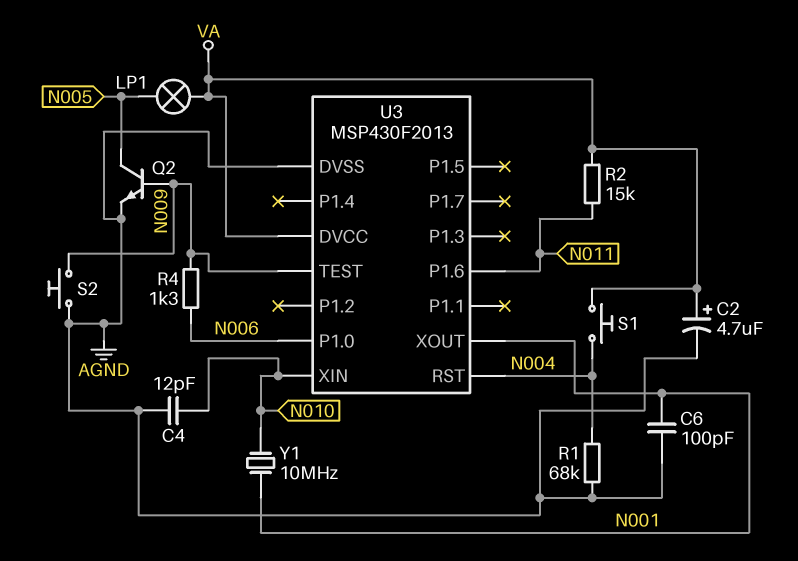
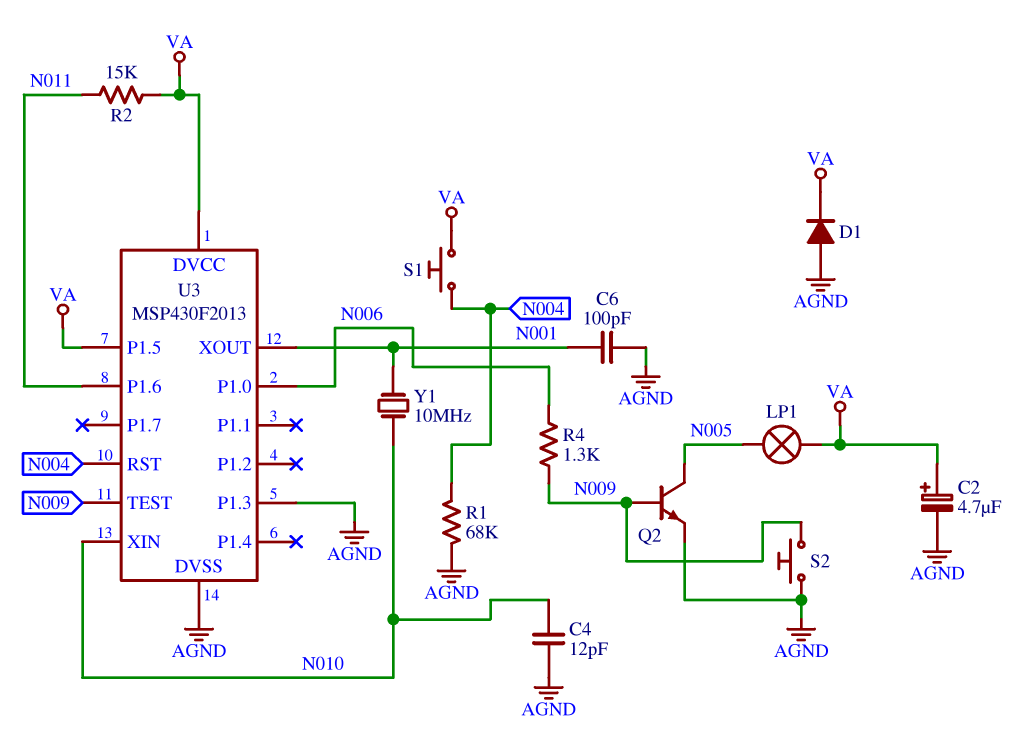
D1: none -> diode (A AGND, K VA)
U3 pin P1.3: none -> AGND
U3 pin P1.5: none -> VA

